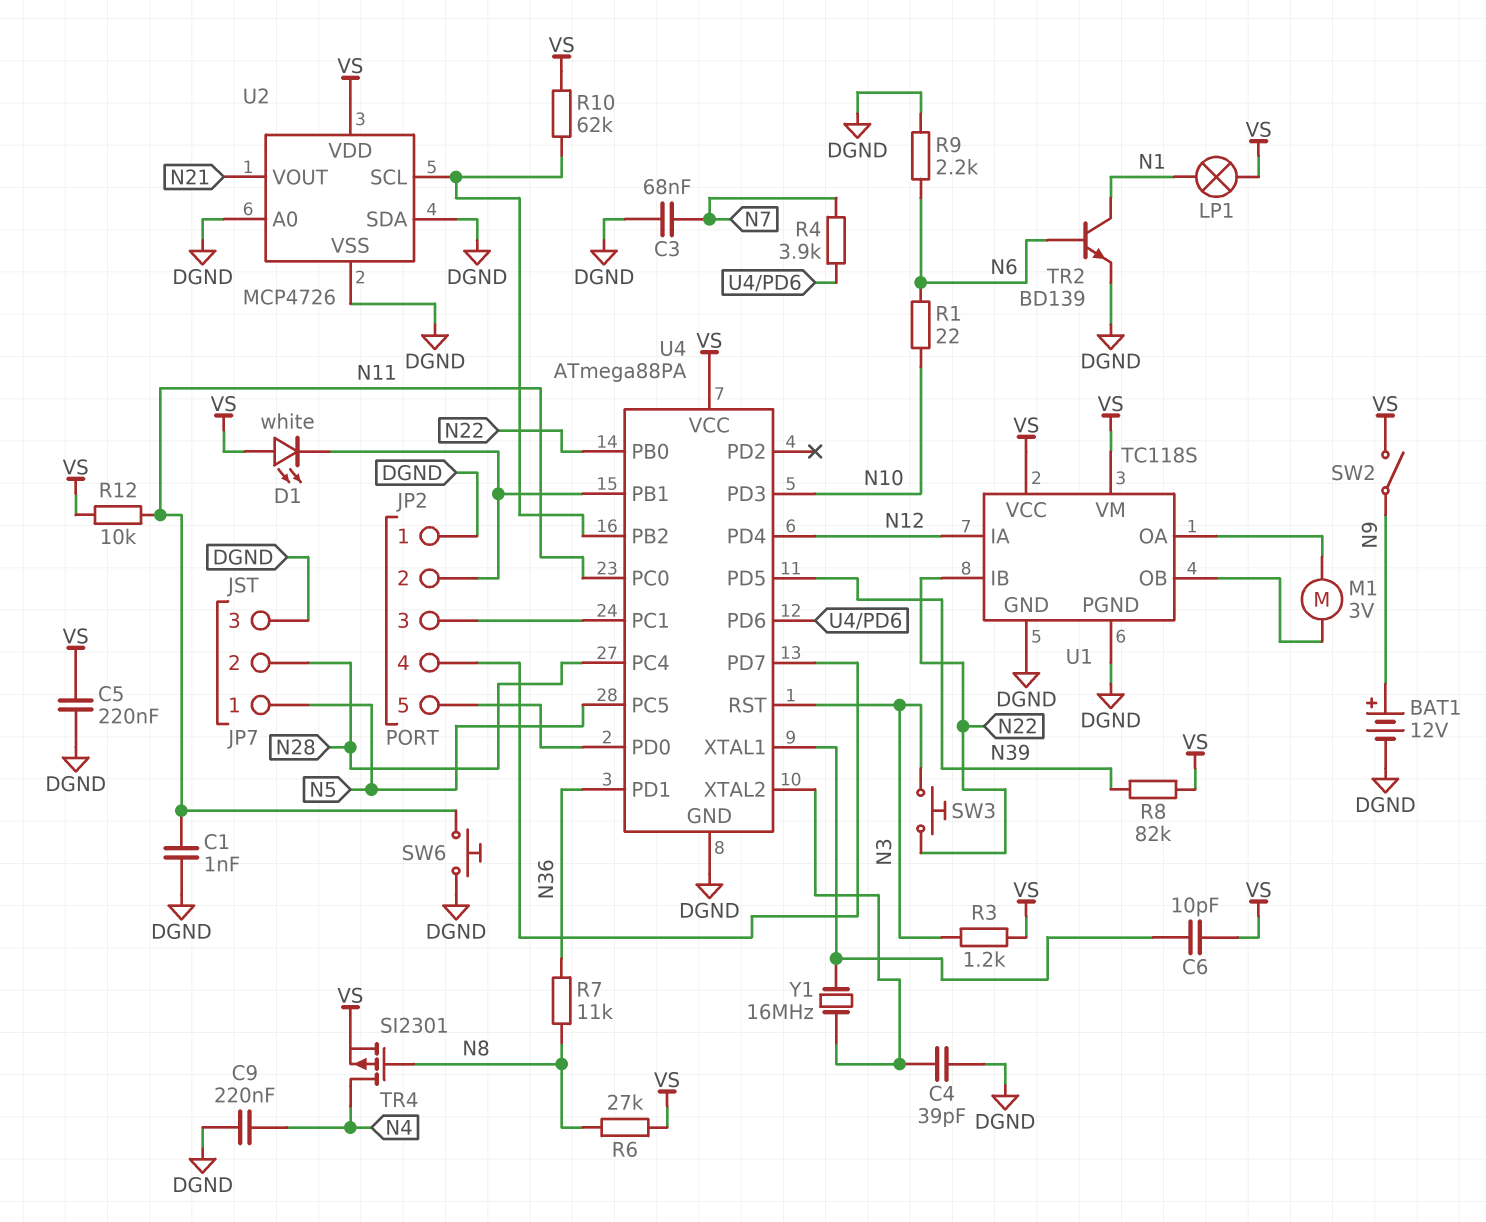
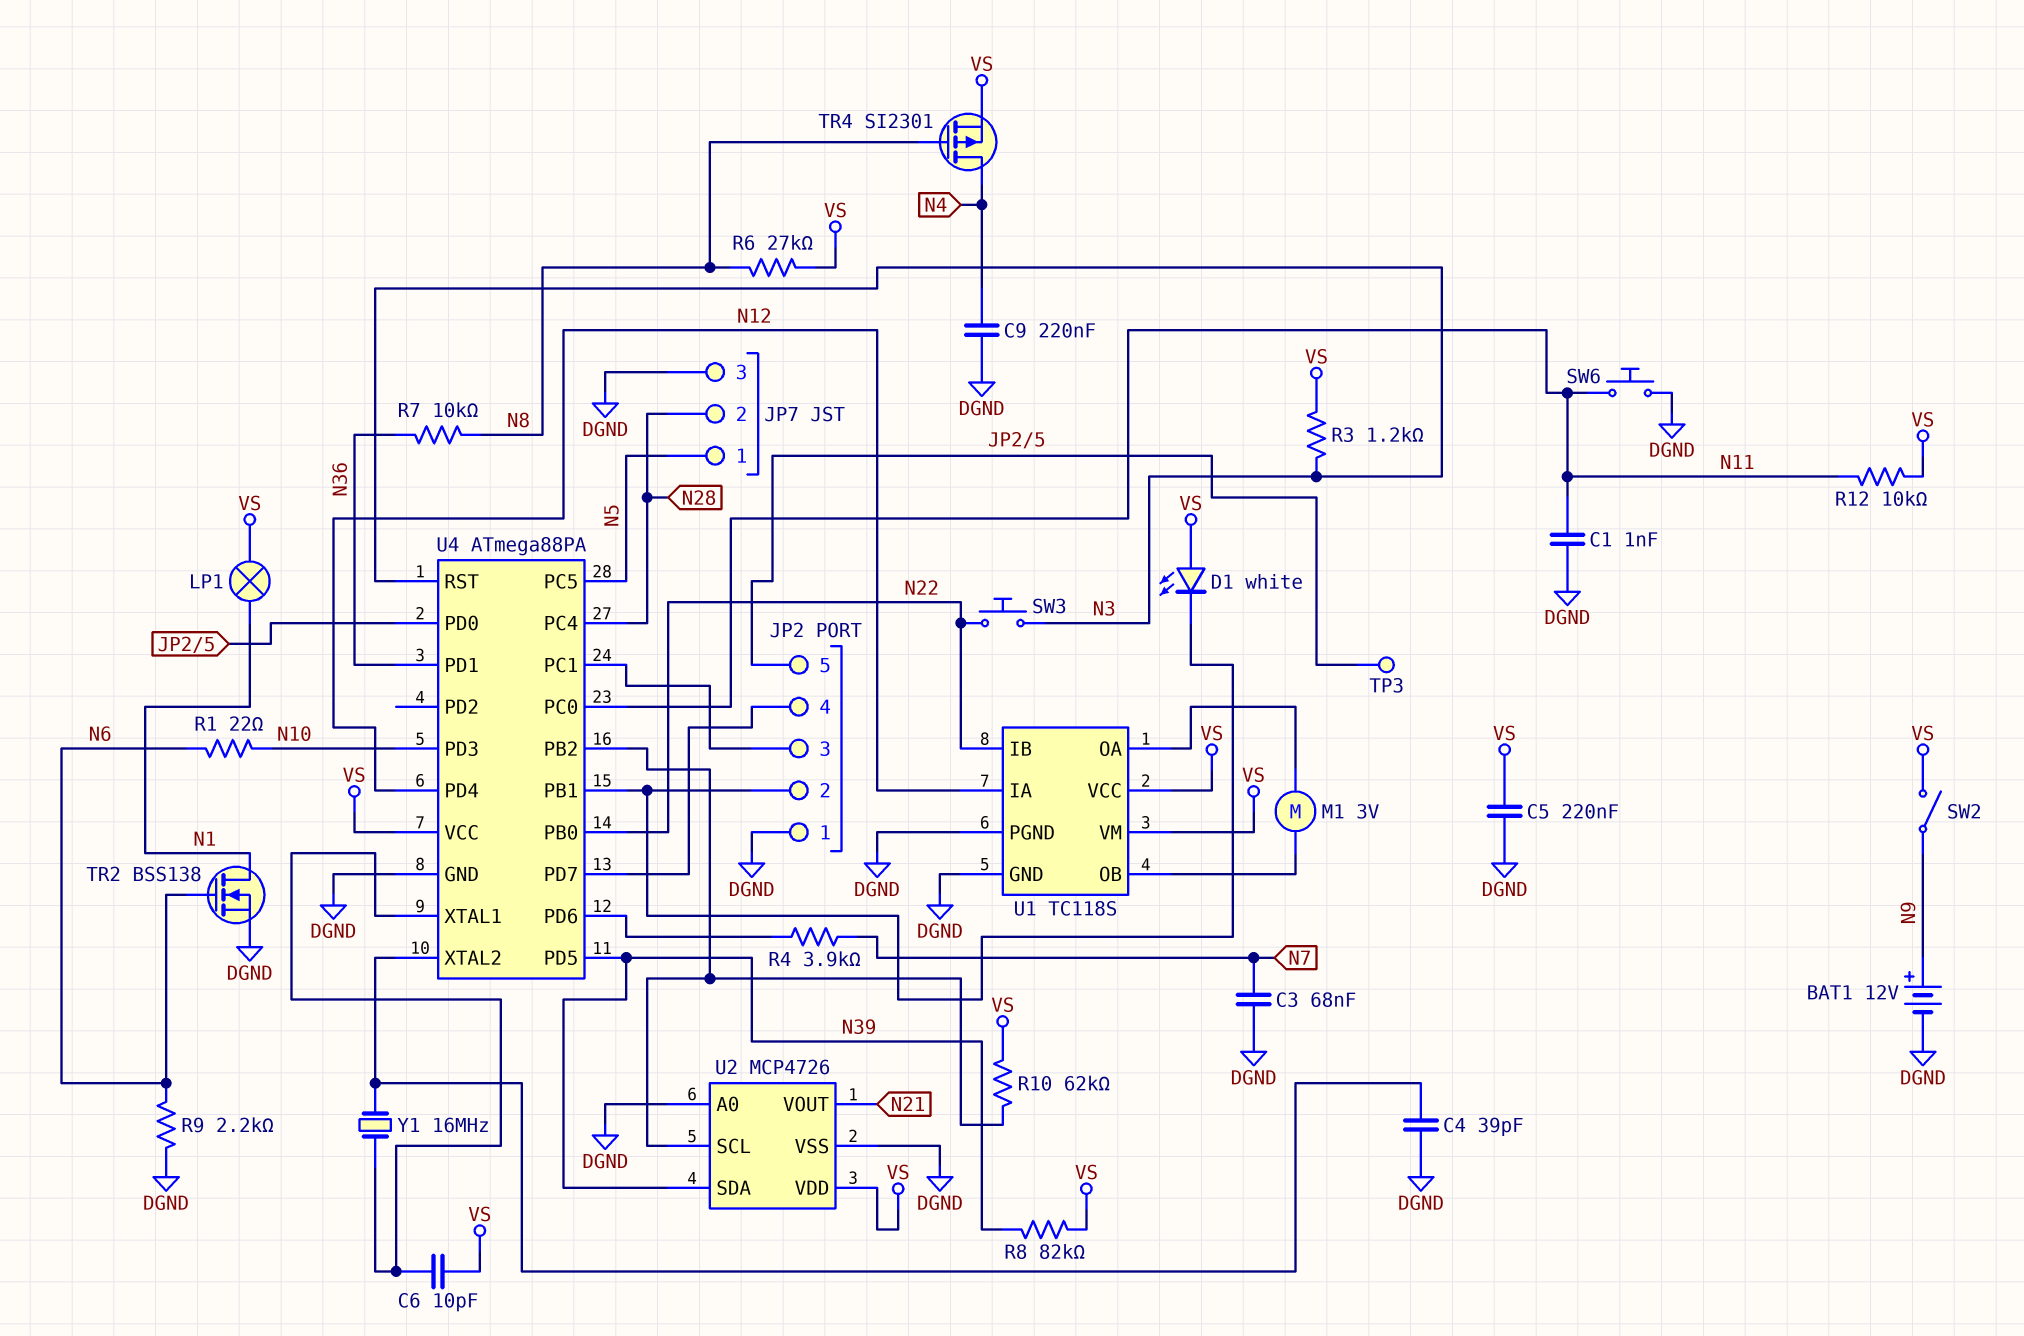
R7: 11k (N8, N36) -> 10k (N8, N36)
TP3: none -> test point (JP2/5)
TR2: NPN BD139 (B N6, C N1, E DGND) -> NMOS BSS138 (G N6, D N1, S DGND)
U2 pin SDA: DGND -> N39

